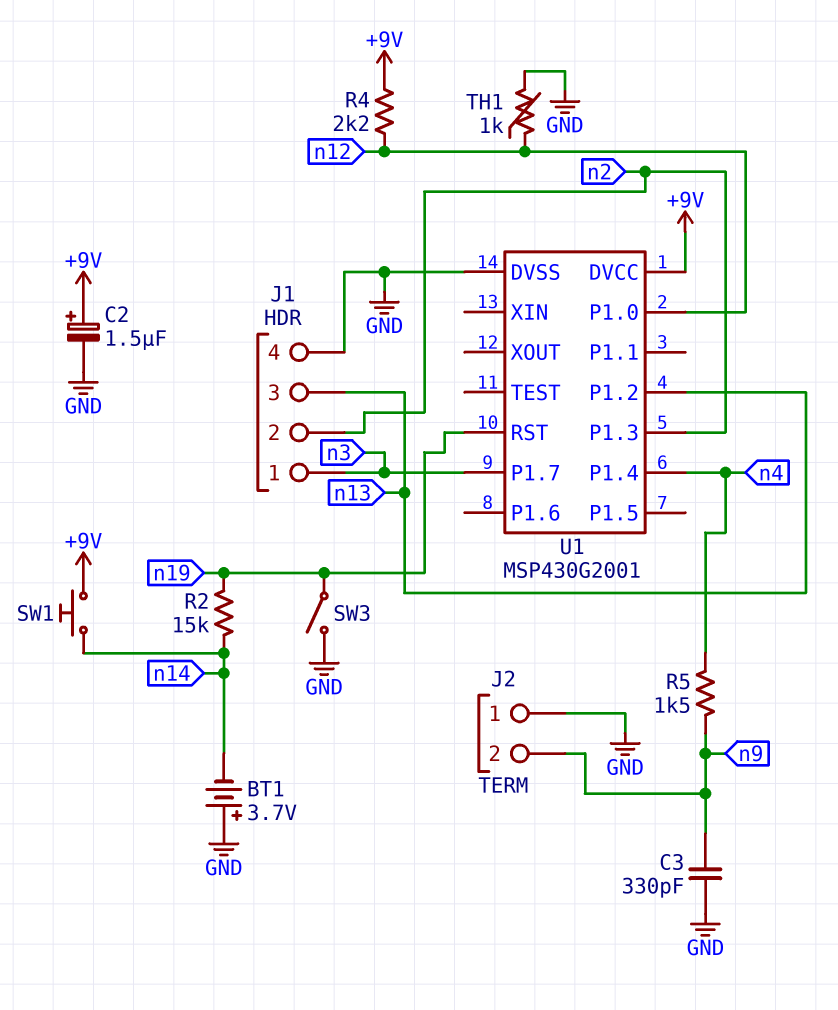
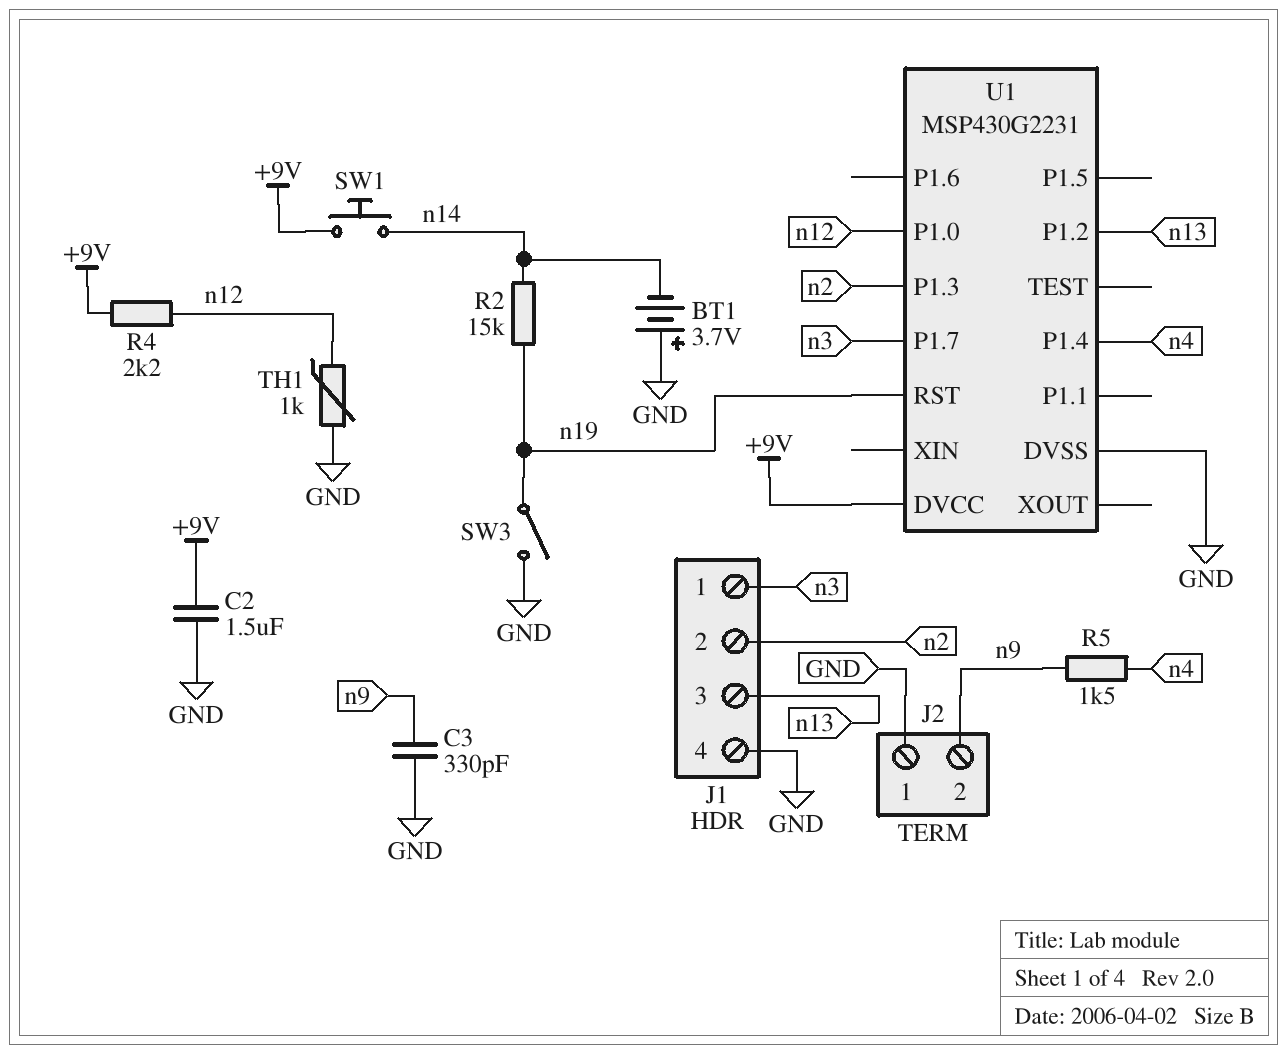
C2: 1.5uF (plus +9V, minus GND) -> 1.5uF (+9V, GND)
U1: MSP430G2001 -> MSP430G2231

